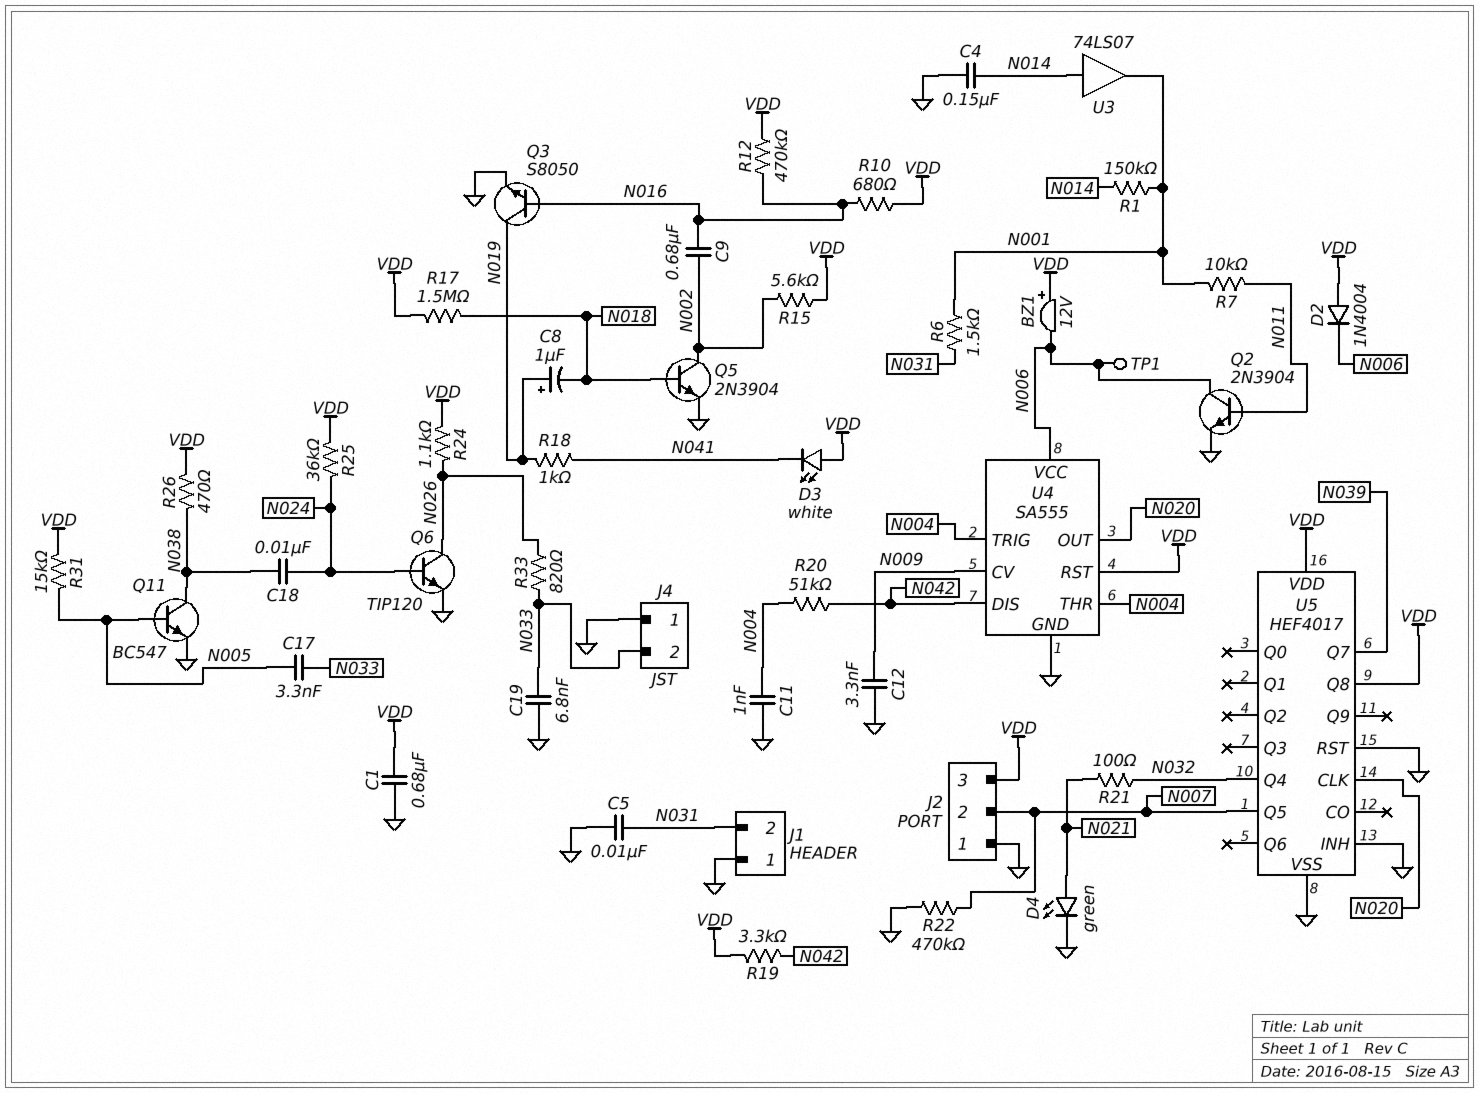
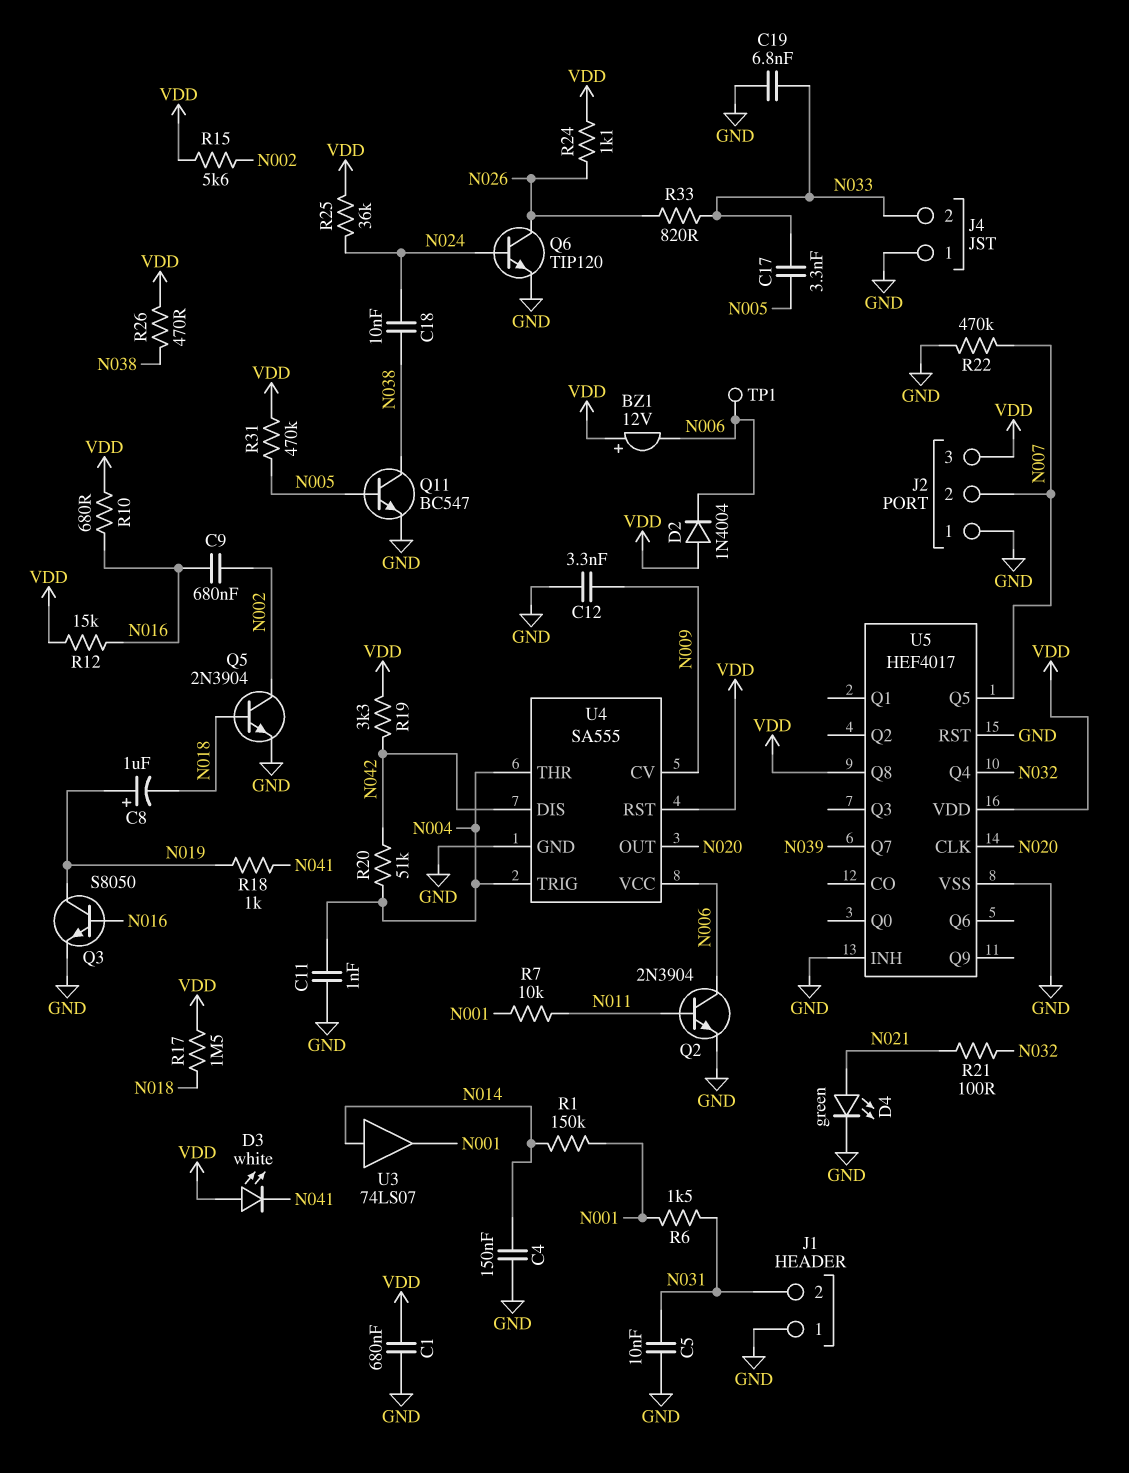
R12: 470k (N016, VDD) -> 15k (N016, VDD)
R31: 15k (N005, VDD) -> 470k (N005, VDD)

